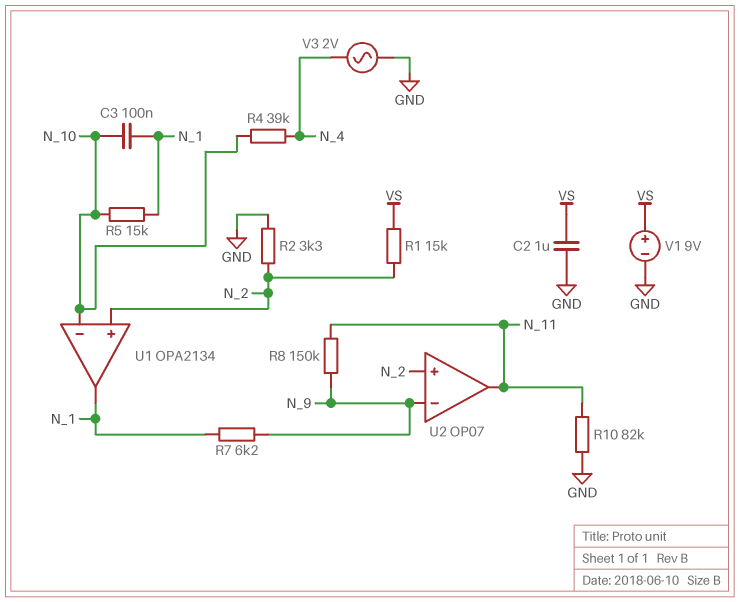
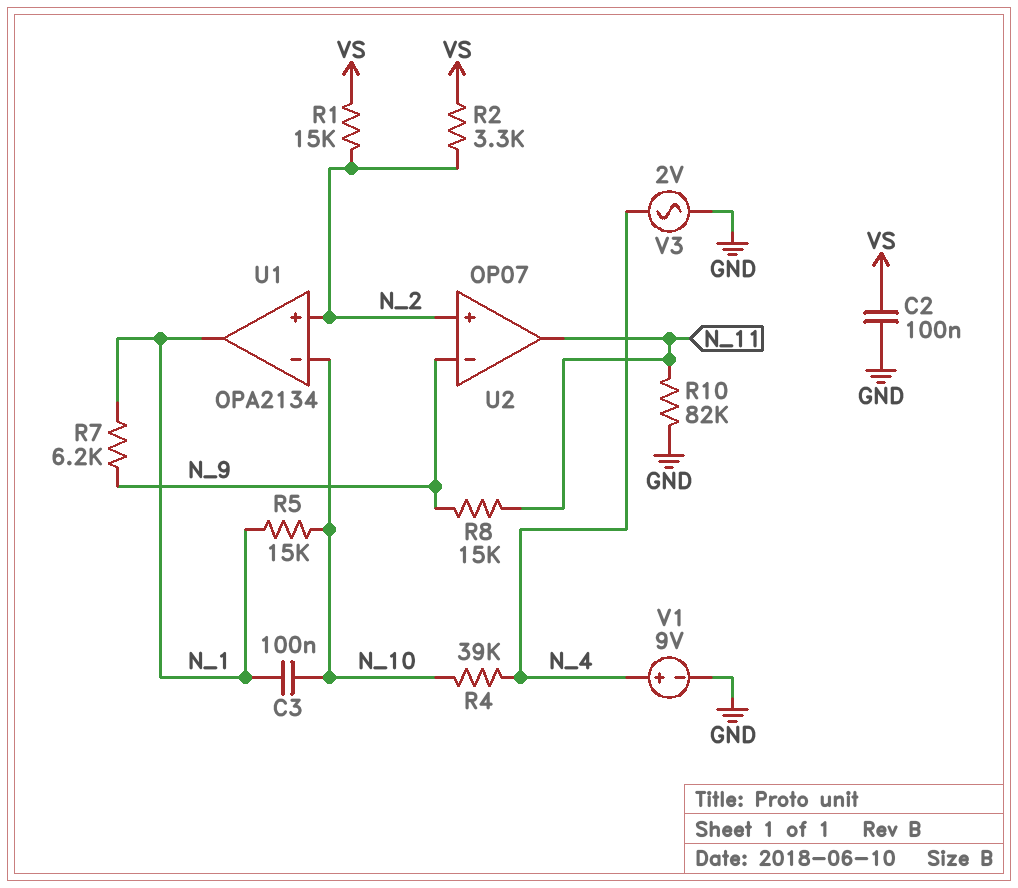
C2: 1uF (GND, VS) -> 100nF (GND, VS)
R2: 3.3k (GND, N_2) -> 3.3k (N_2, VS)
R8: 150k (N_9, N_11) -> 15k (N_9, N_11)
V1: 9V (plus VS, minus GND) -> 9V (plus N_4, minus GND)

